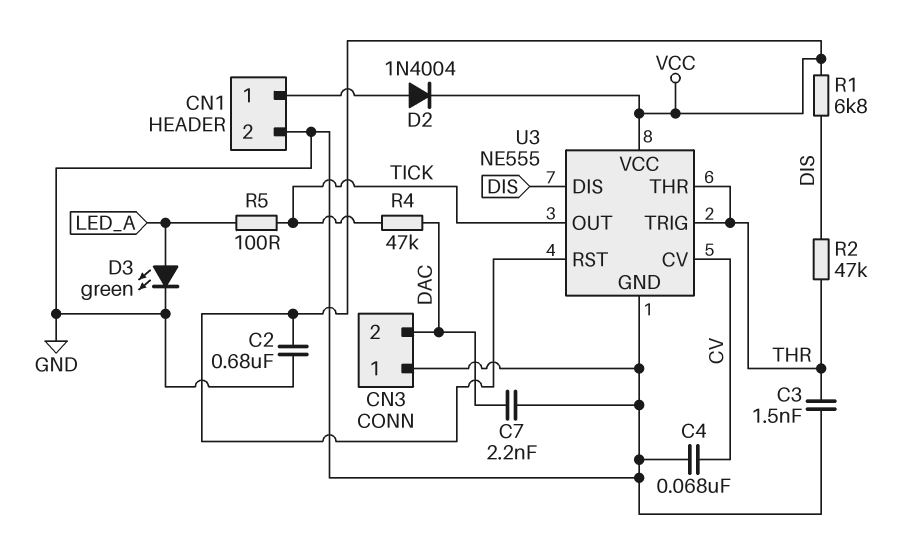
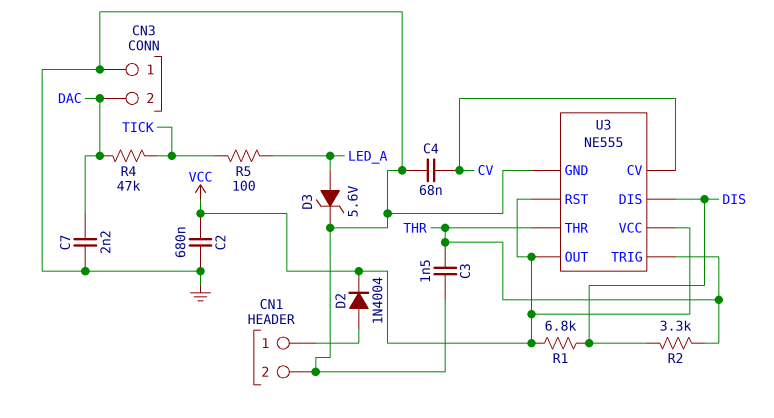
D3: LED green (A LED_A, K GND) -> zener 5.6V (A LED_A, K GND)
R2: 47k (DIS, THR) -> 3.3k (DIS, THR)
U3 pin OUT: TICK -> VCC

